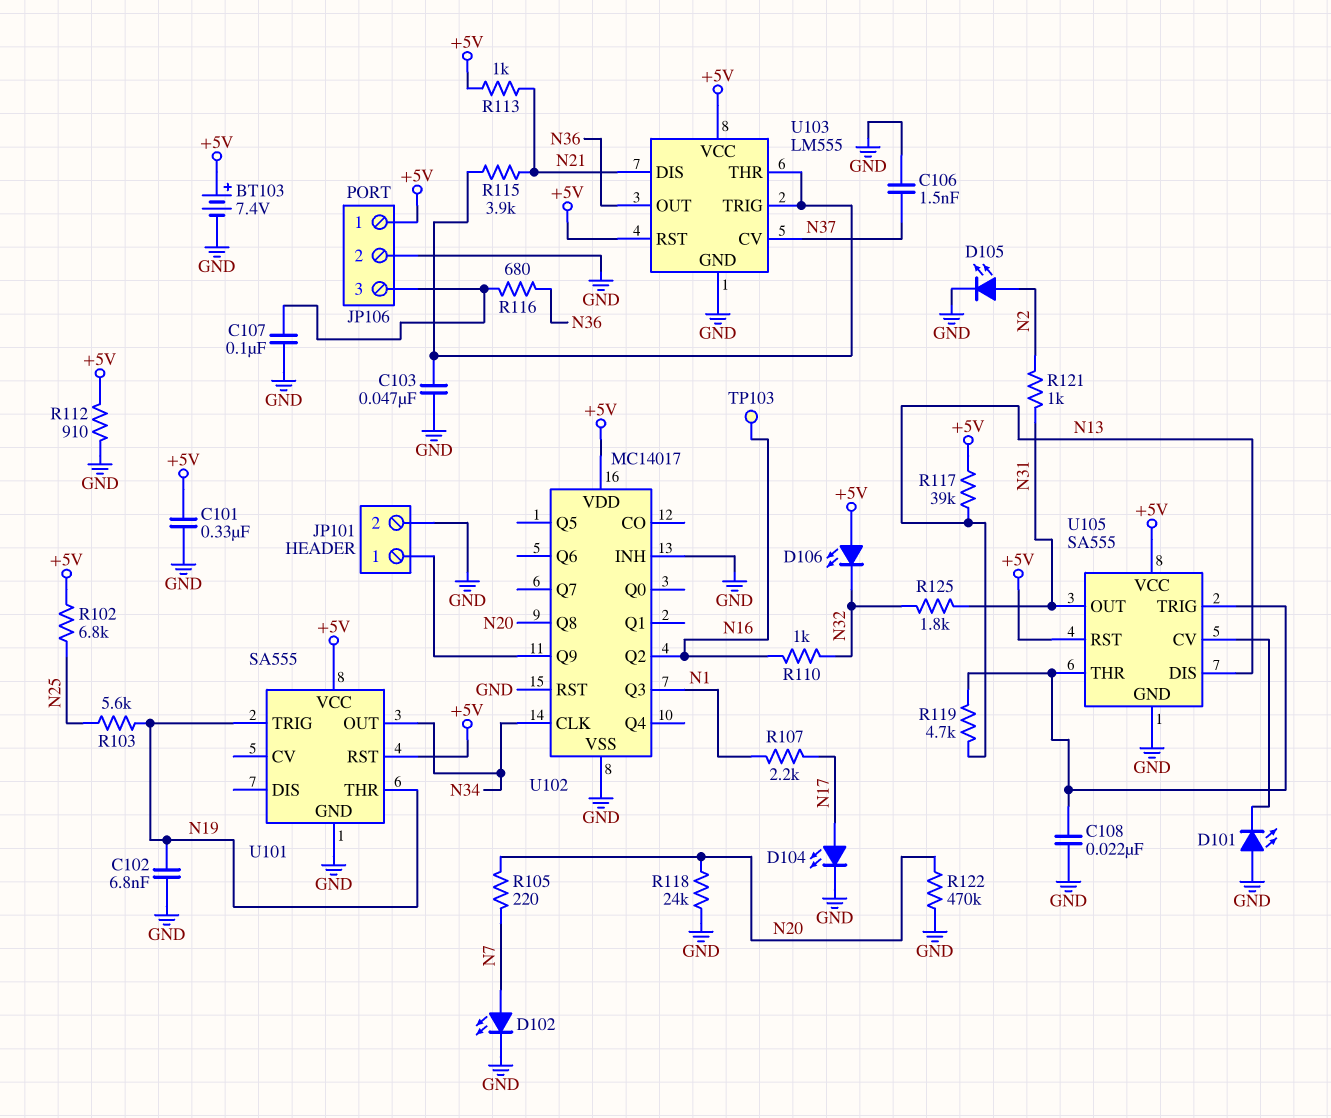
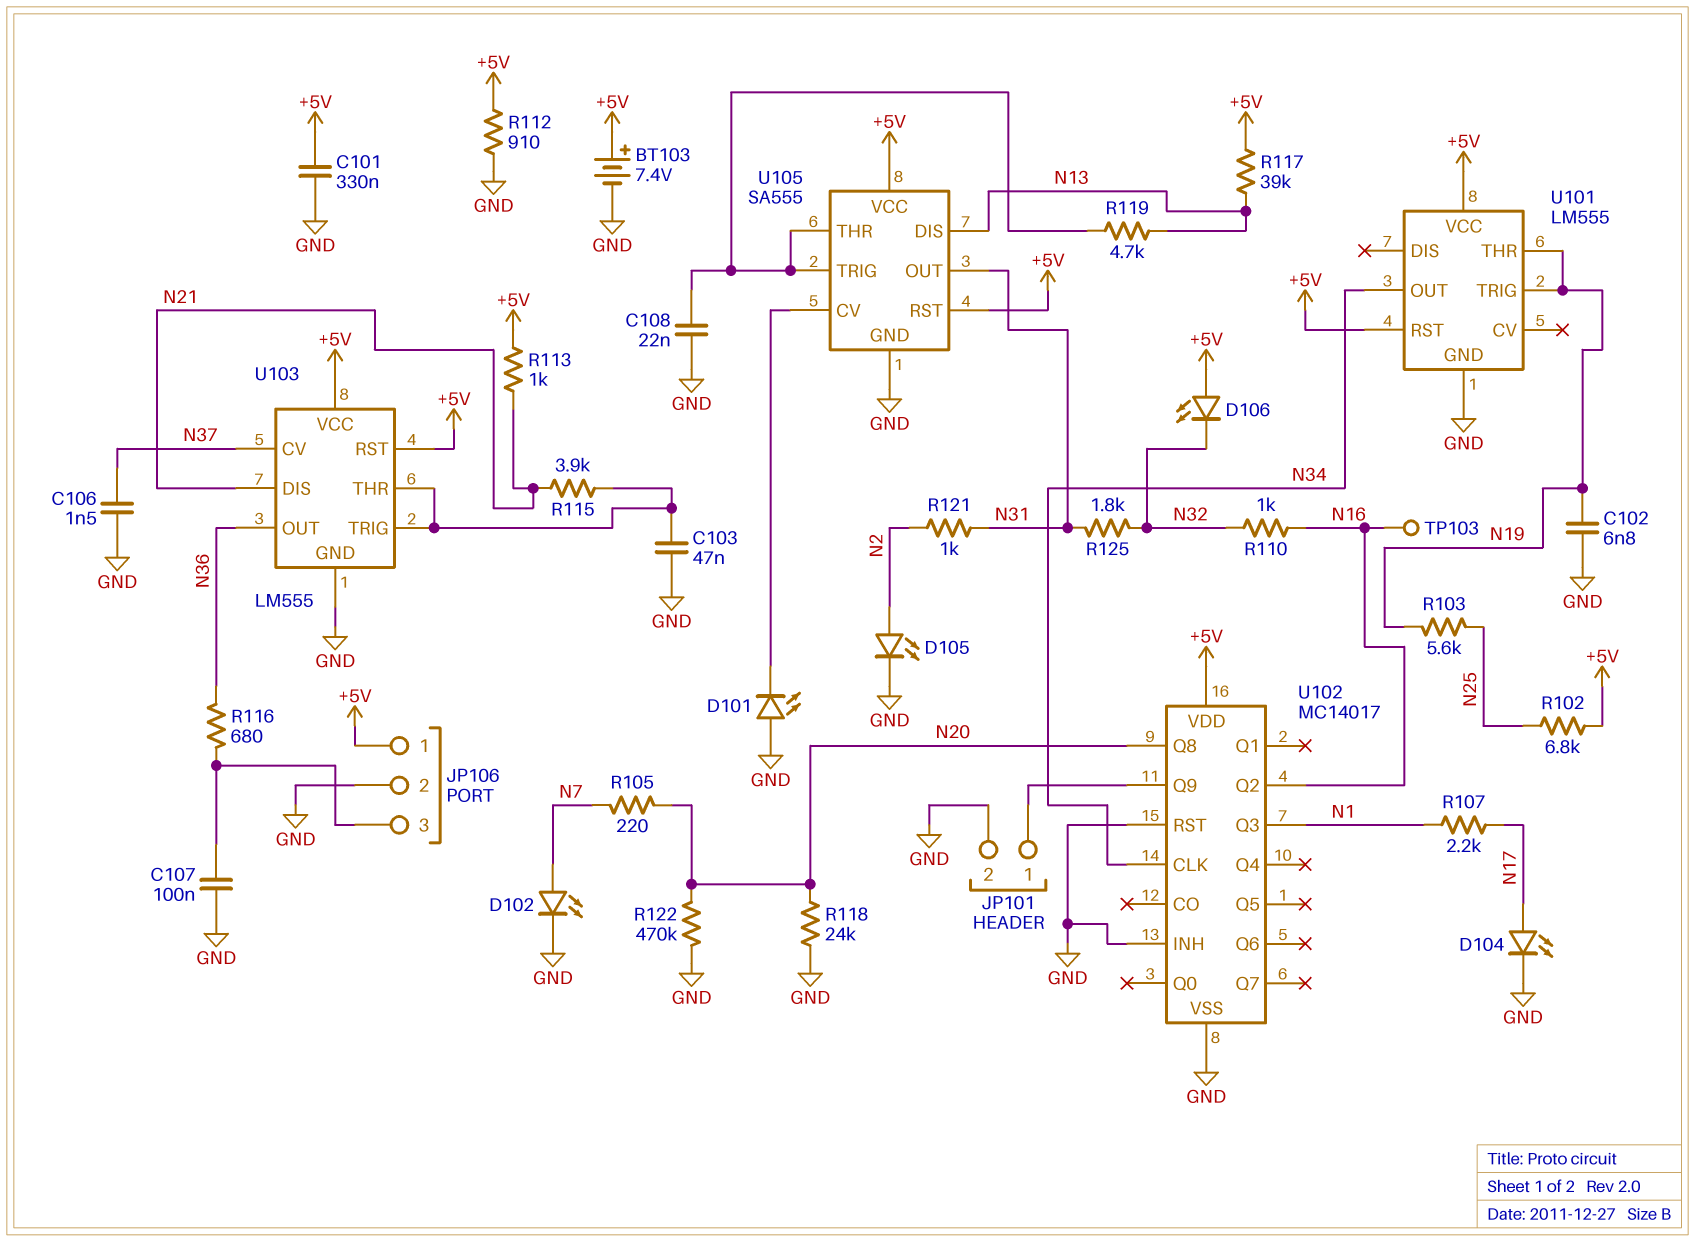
U101: SA555 -> LM555

